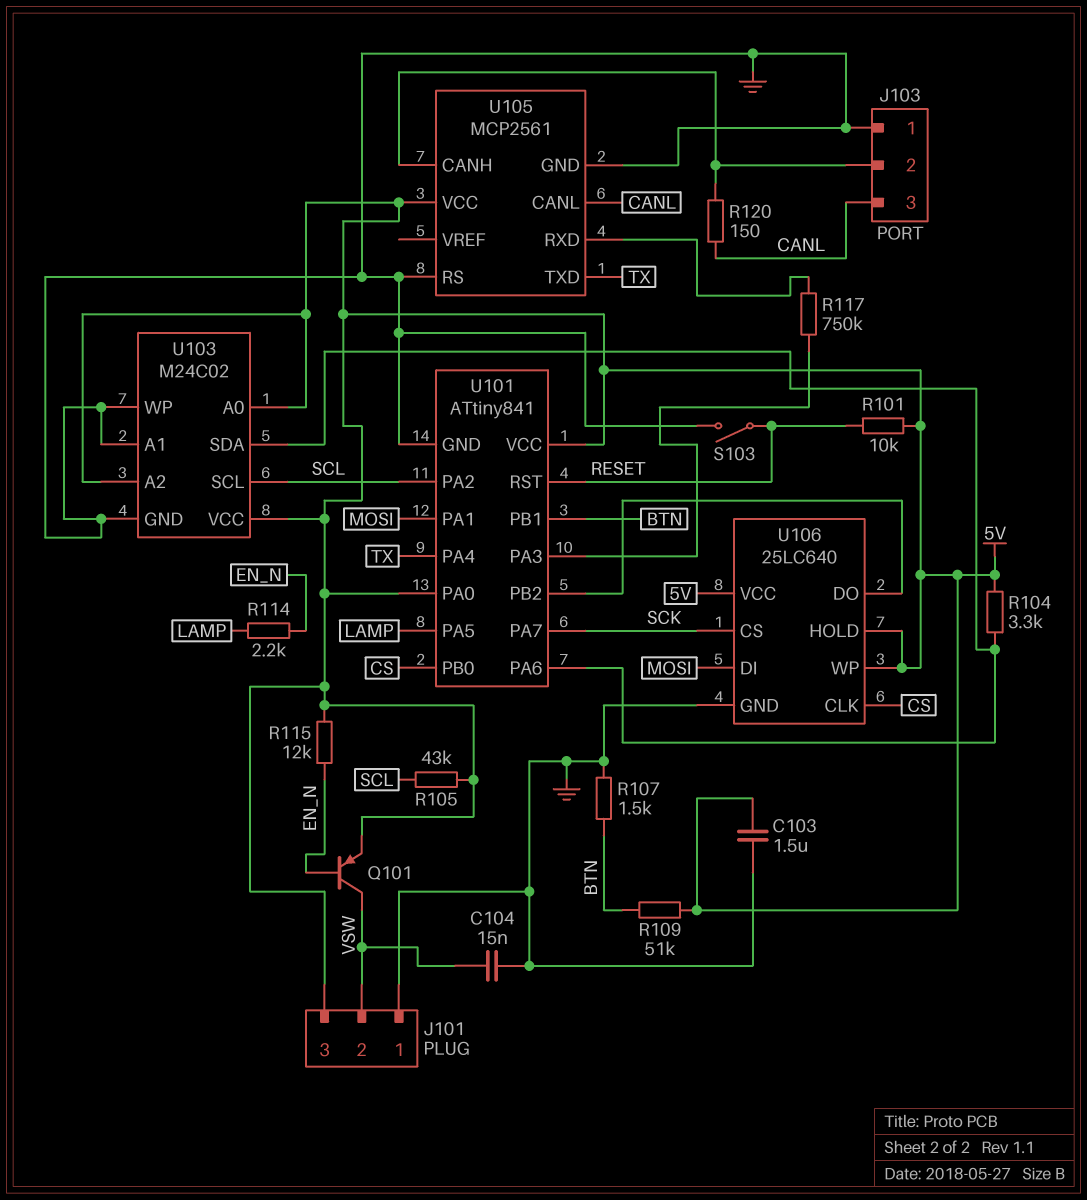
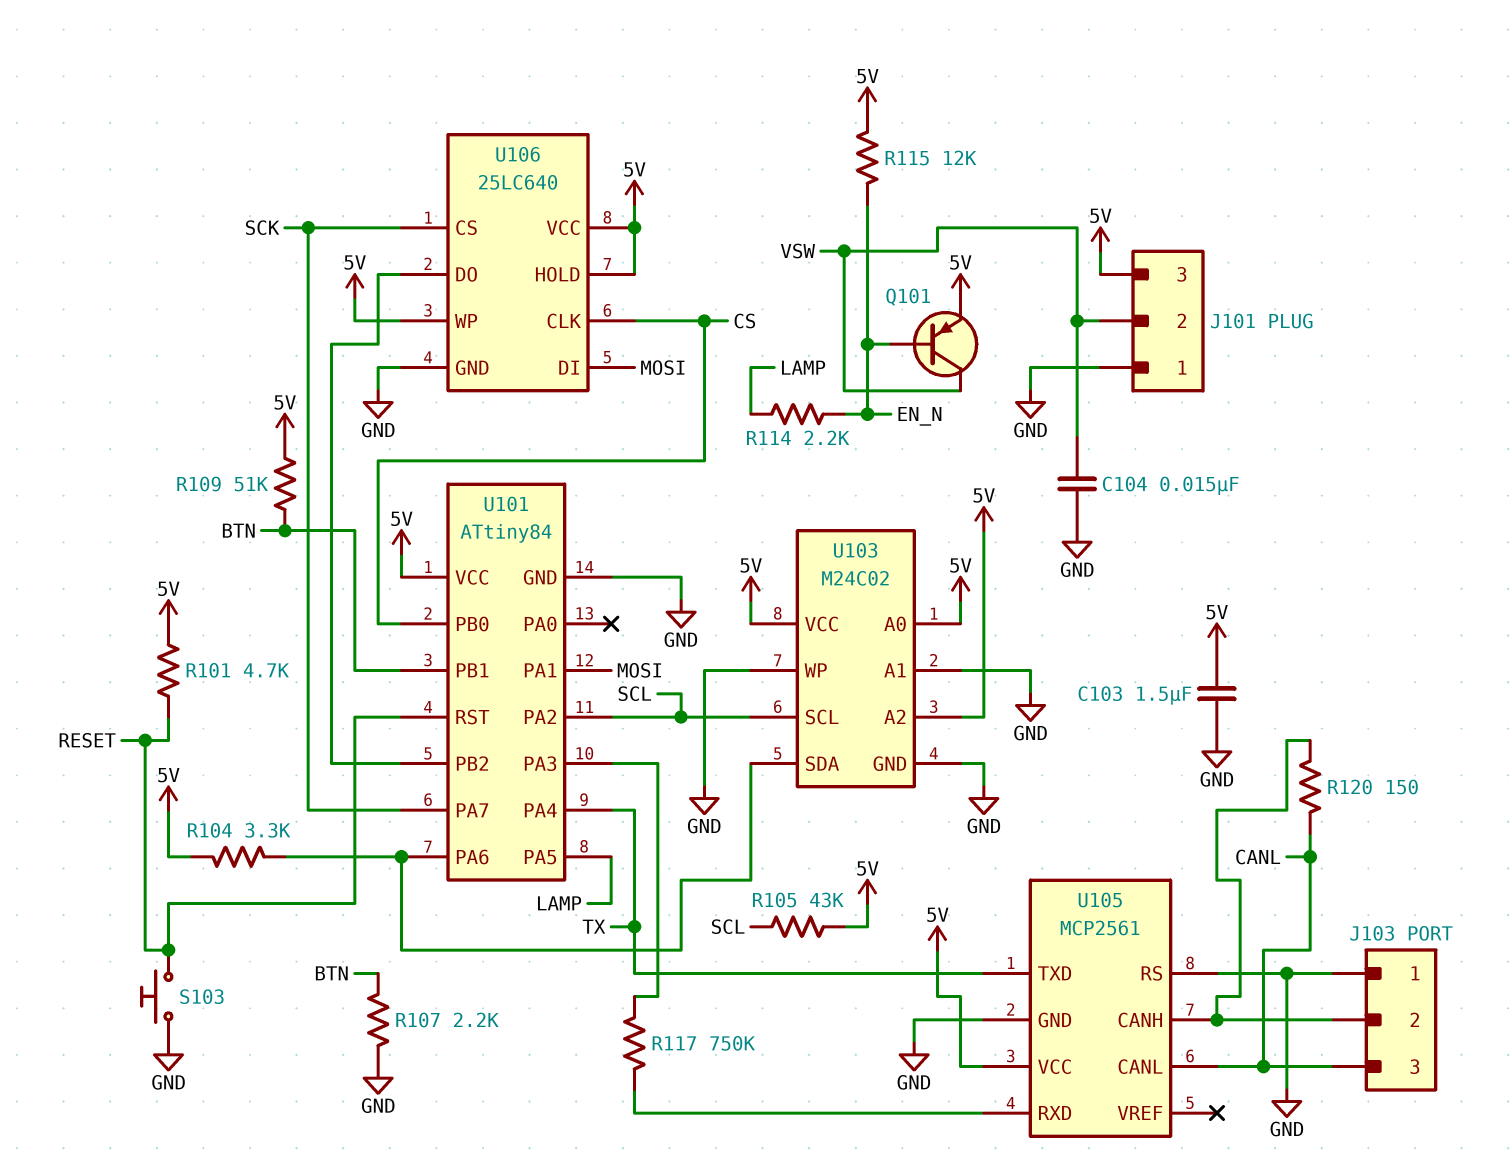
R101: 10k (5V, RESET) -> 4.7k (5V, RESET)
R107: 1.5k (BTN, GND) -> 2.2k (BTN, GND)
S103: switch (GND, RESET) -> button (GND, RESET)
U101: ATtiny841 -> ATtiny84
U101 pin PA0: 5V -> none

